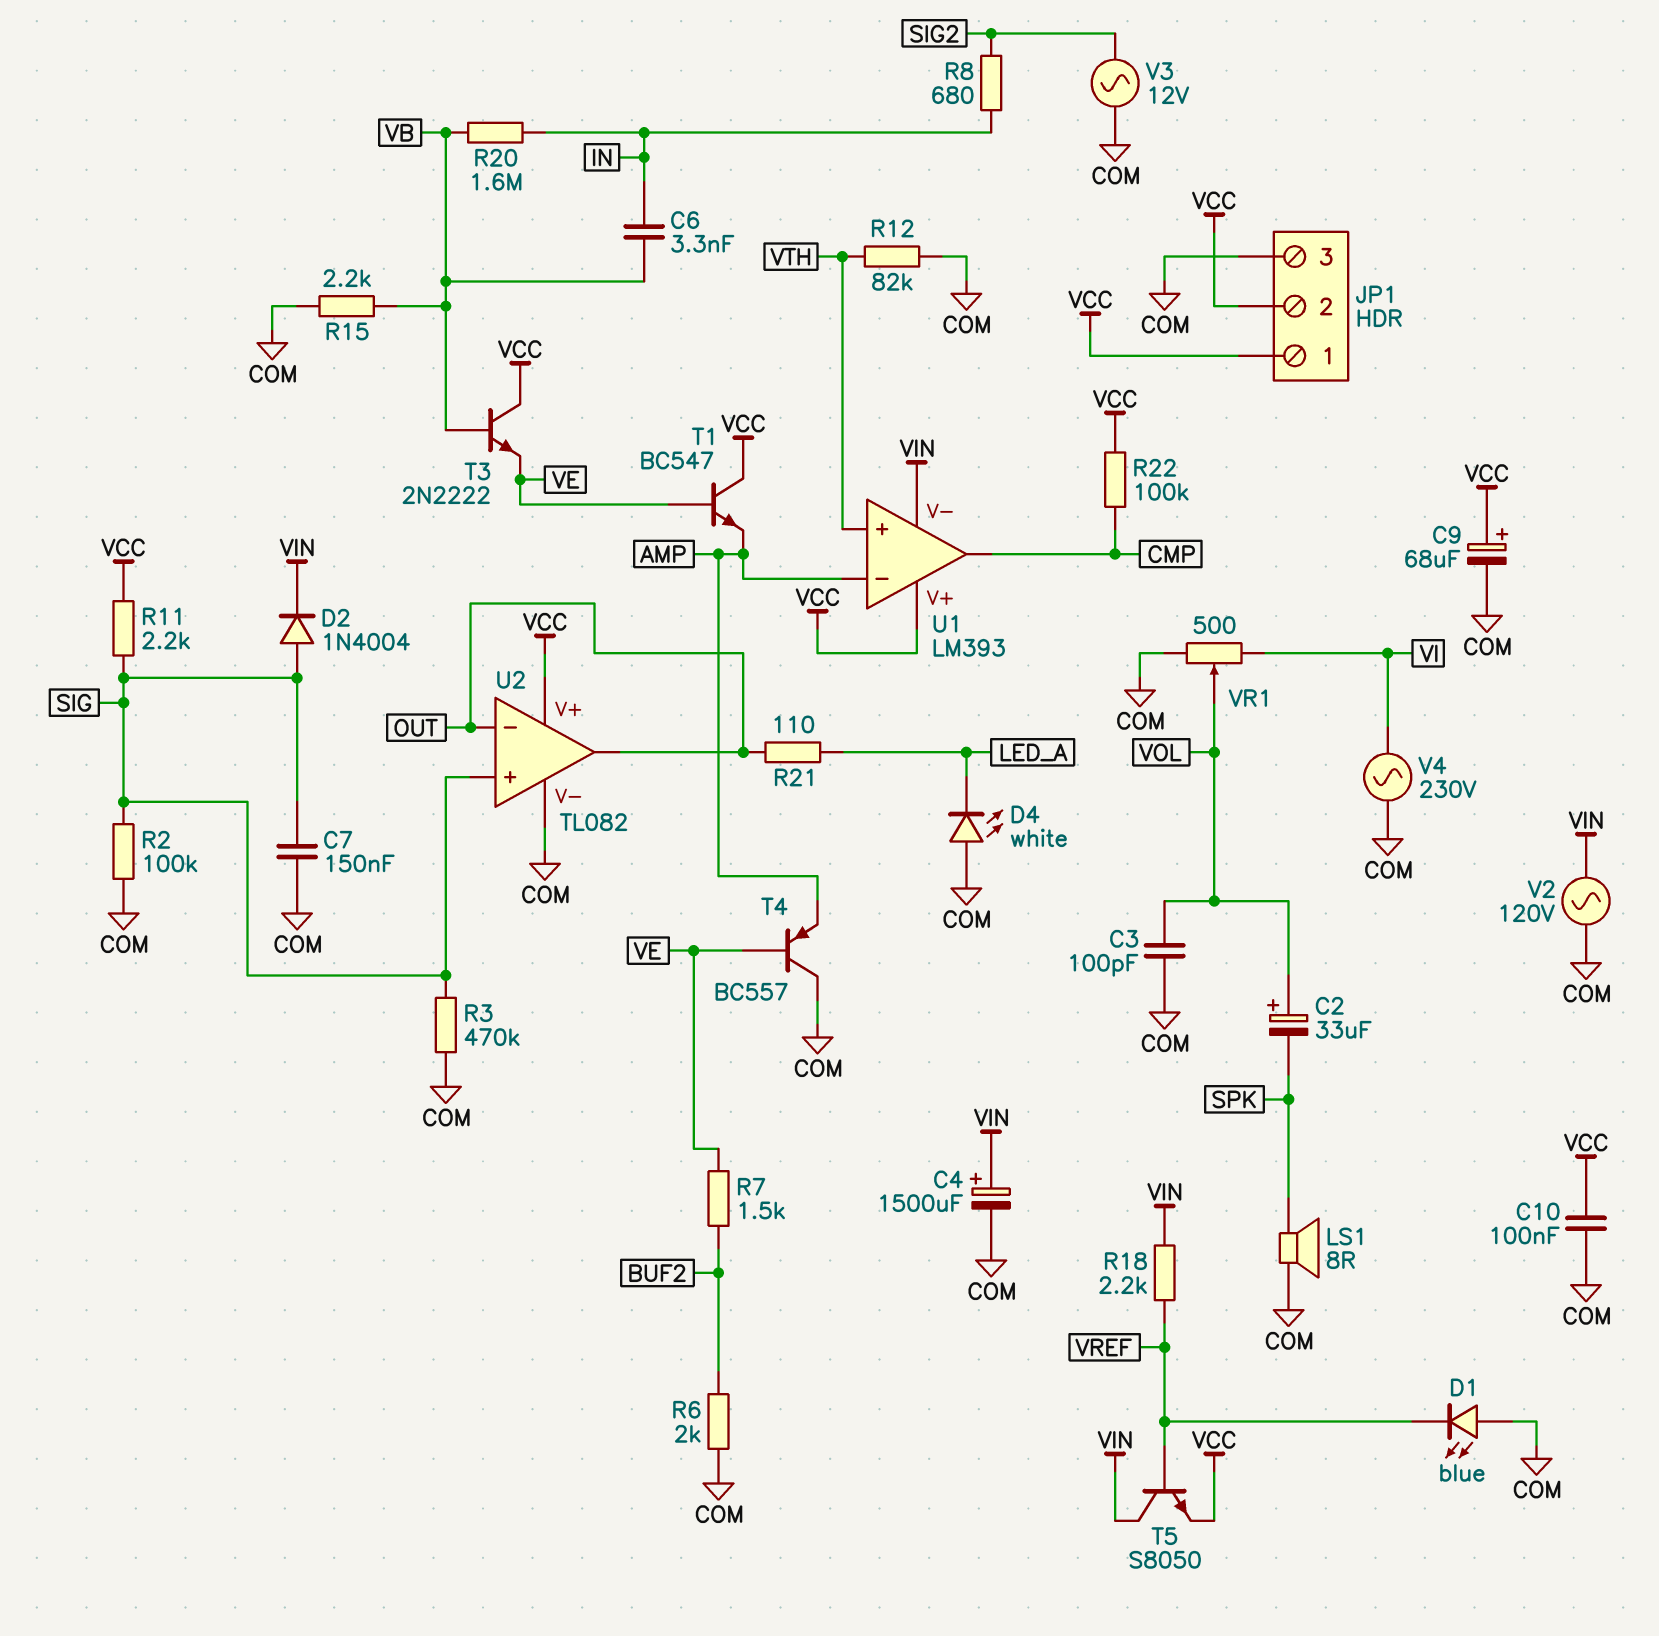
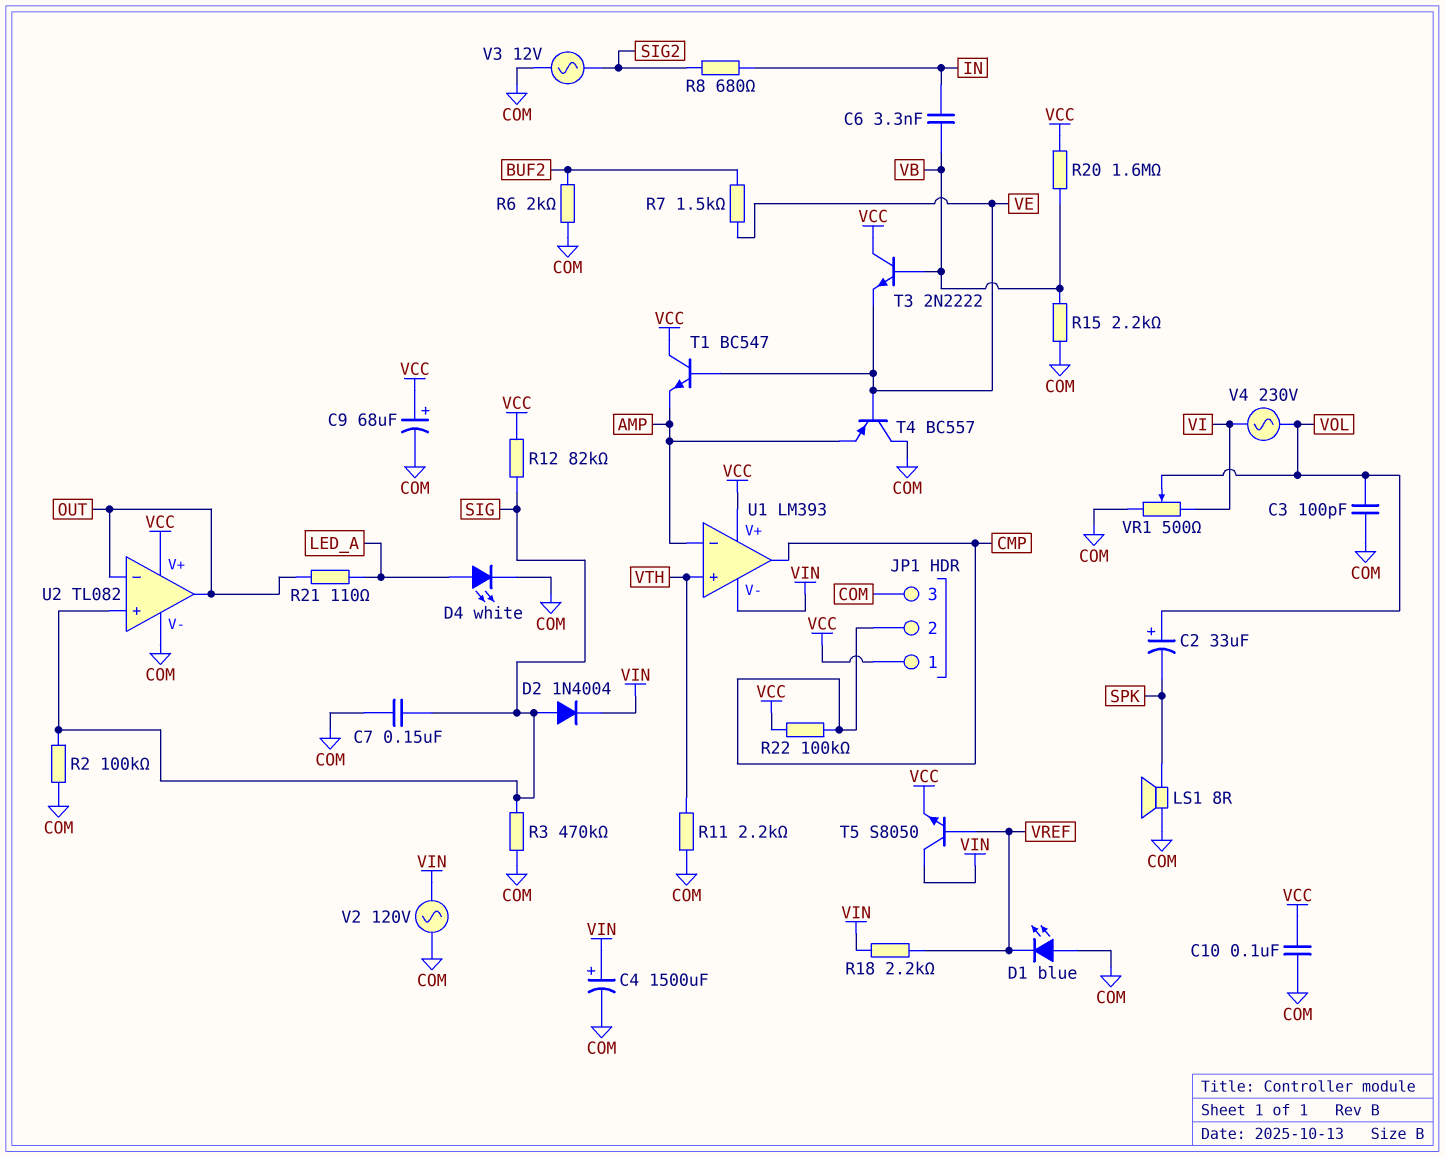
D4: LED white (A COM, K LED_A) -> LED white (A LED_A, K COM)
JP1 pin 2: VCC -> CMP
R11: 2.2k (SIG, VCC) -> 2.2k (COM, VTH)
R12: 82k (COM, VTH) -> 82k (SIG, VCC)
R20: 1.6M (IN, VB) -> 1.6M (VB, VCC)
V4: AC 230V (COM, VI) -> AC 230V (VI, VOL)

